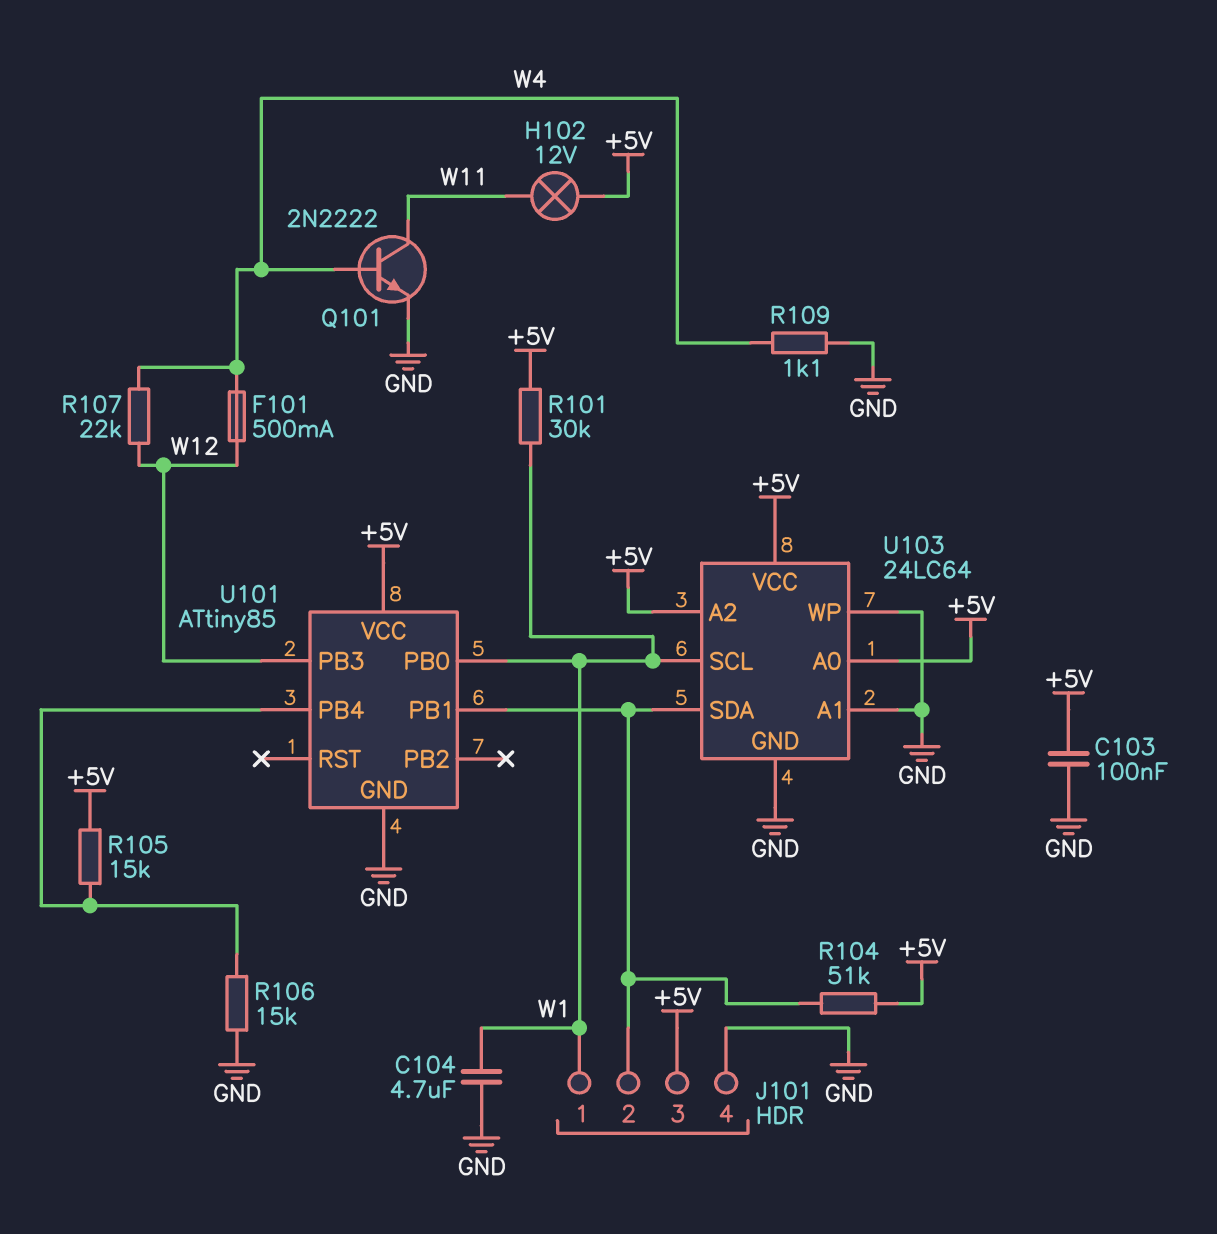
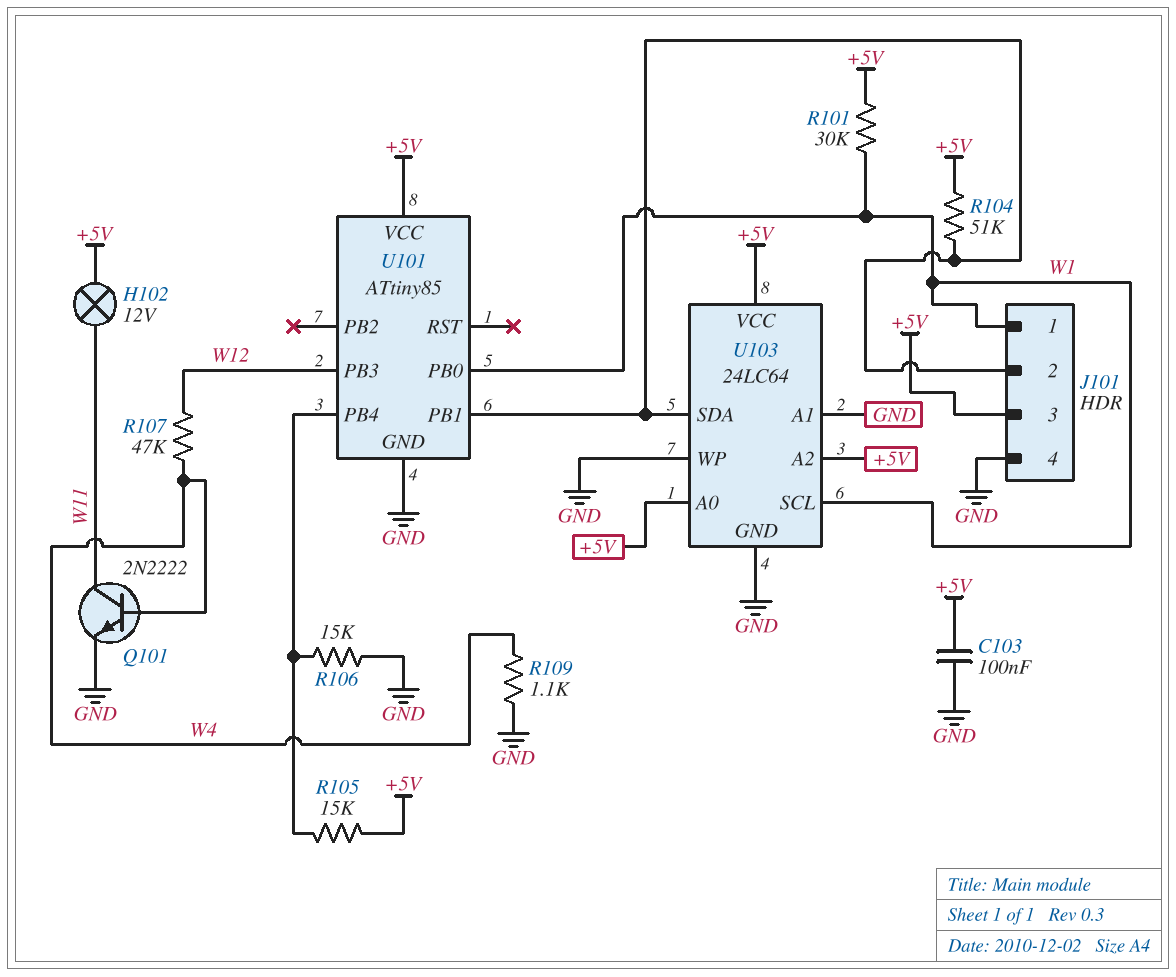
C104: 4.7uF (GND, W1) -> none
F101: 500mA (W4, W12) -> none
R107: 22k (W4, W12) -> 47k (W4, W12)

